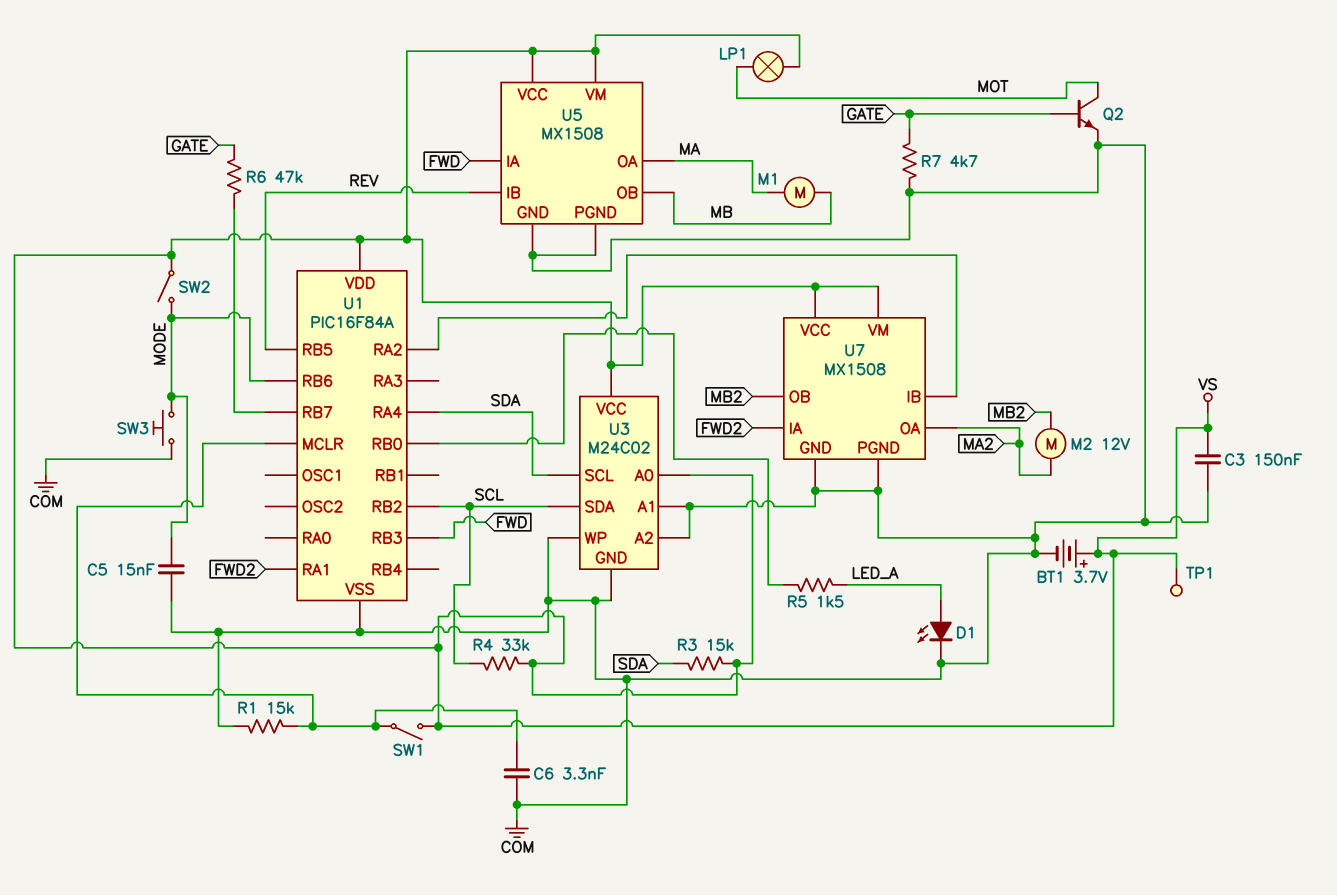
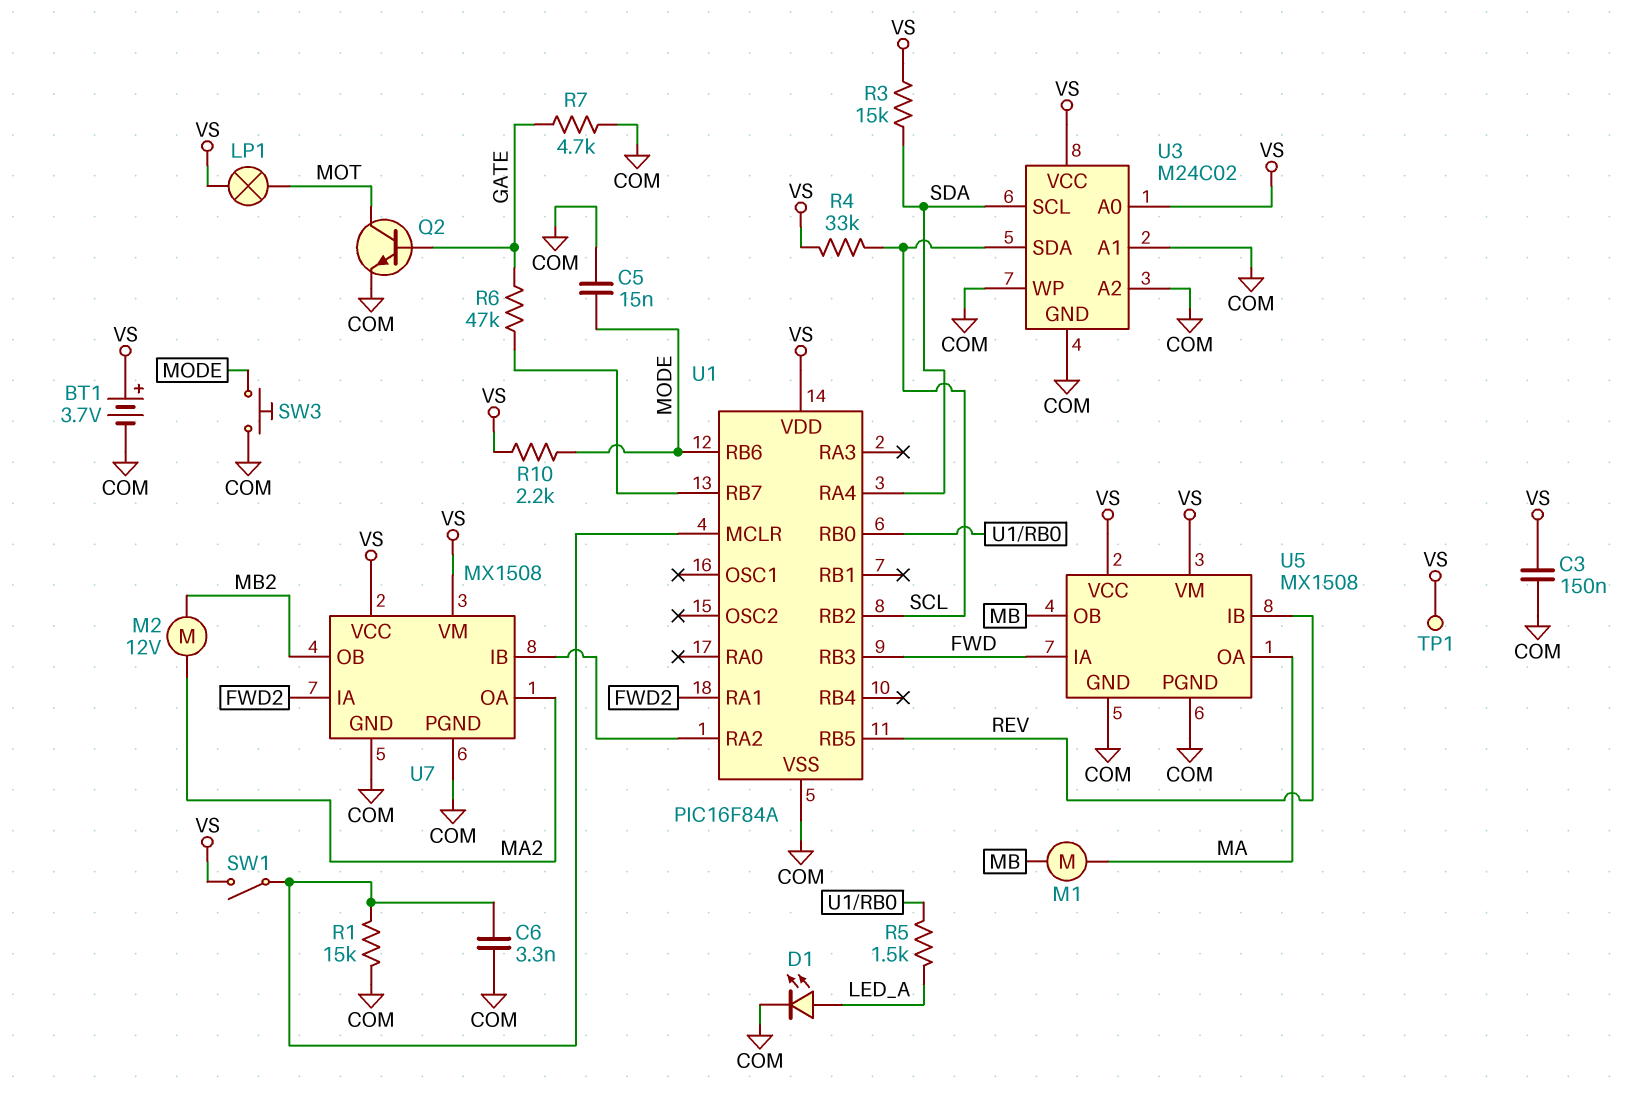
R10: none -> 2.2k (MODE, VS)
SW2: switch (MODE, VS) -> none

